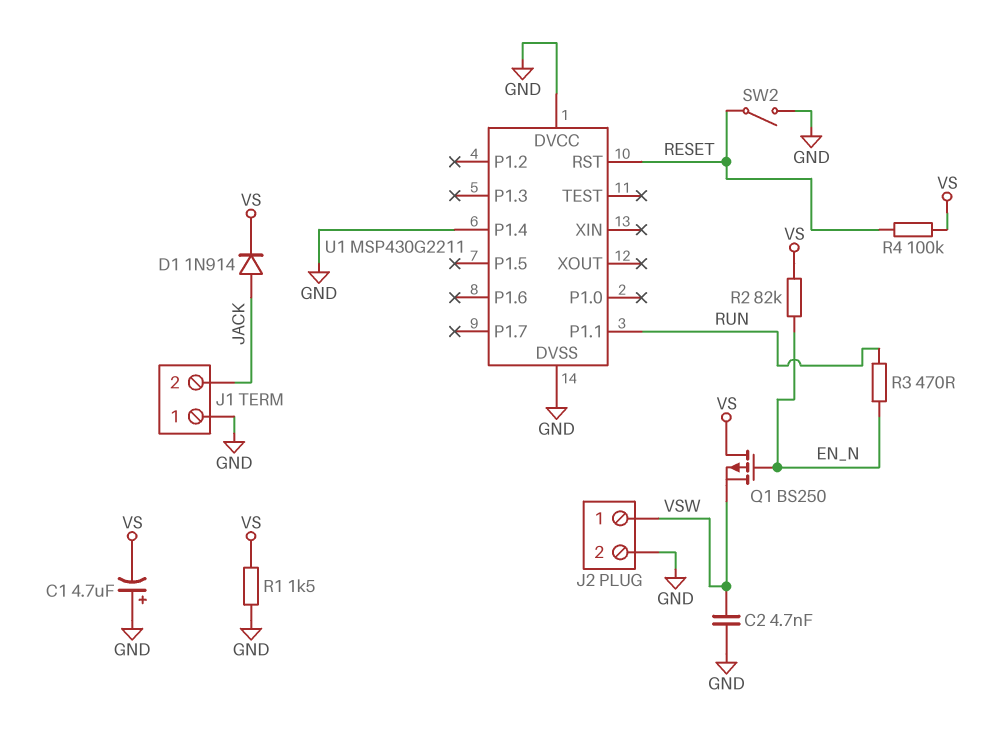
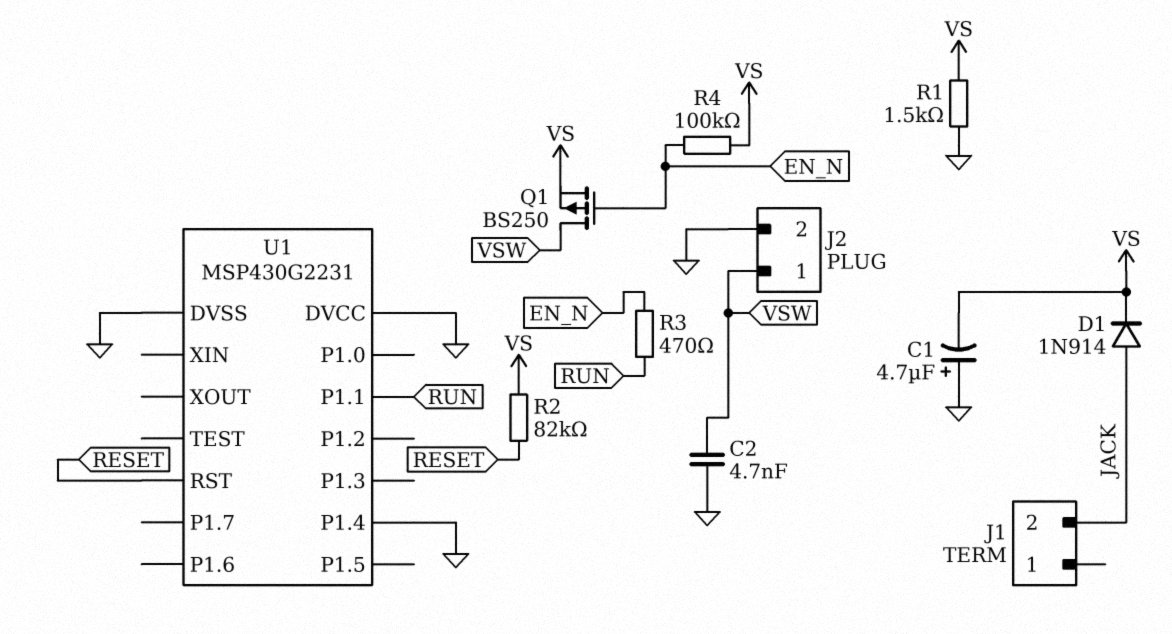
J1 pin 1: GND -> none
Q1: PMOS BS250 (G EN_N, D VS, S VSW) -> PMOS BS250 (G EN_N, D VSW, S VS)
R2: 82k (EN_N, VS) -> 82k (RESET, VS)
R4: 100k (RESET, VS) -> 100k (EN_N, VS)
SW2: switch (GND, RESET) -> none
U1: MSP430G2211 -> MSP430G2231

